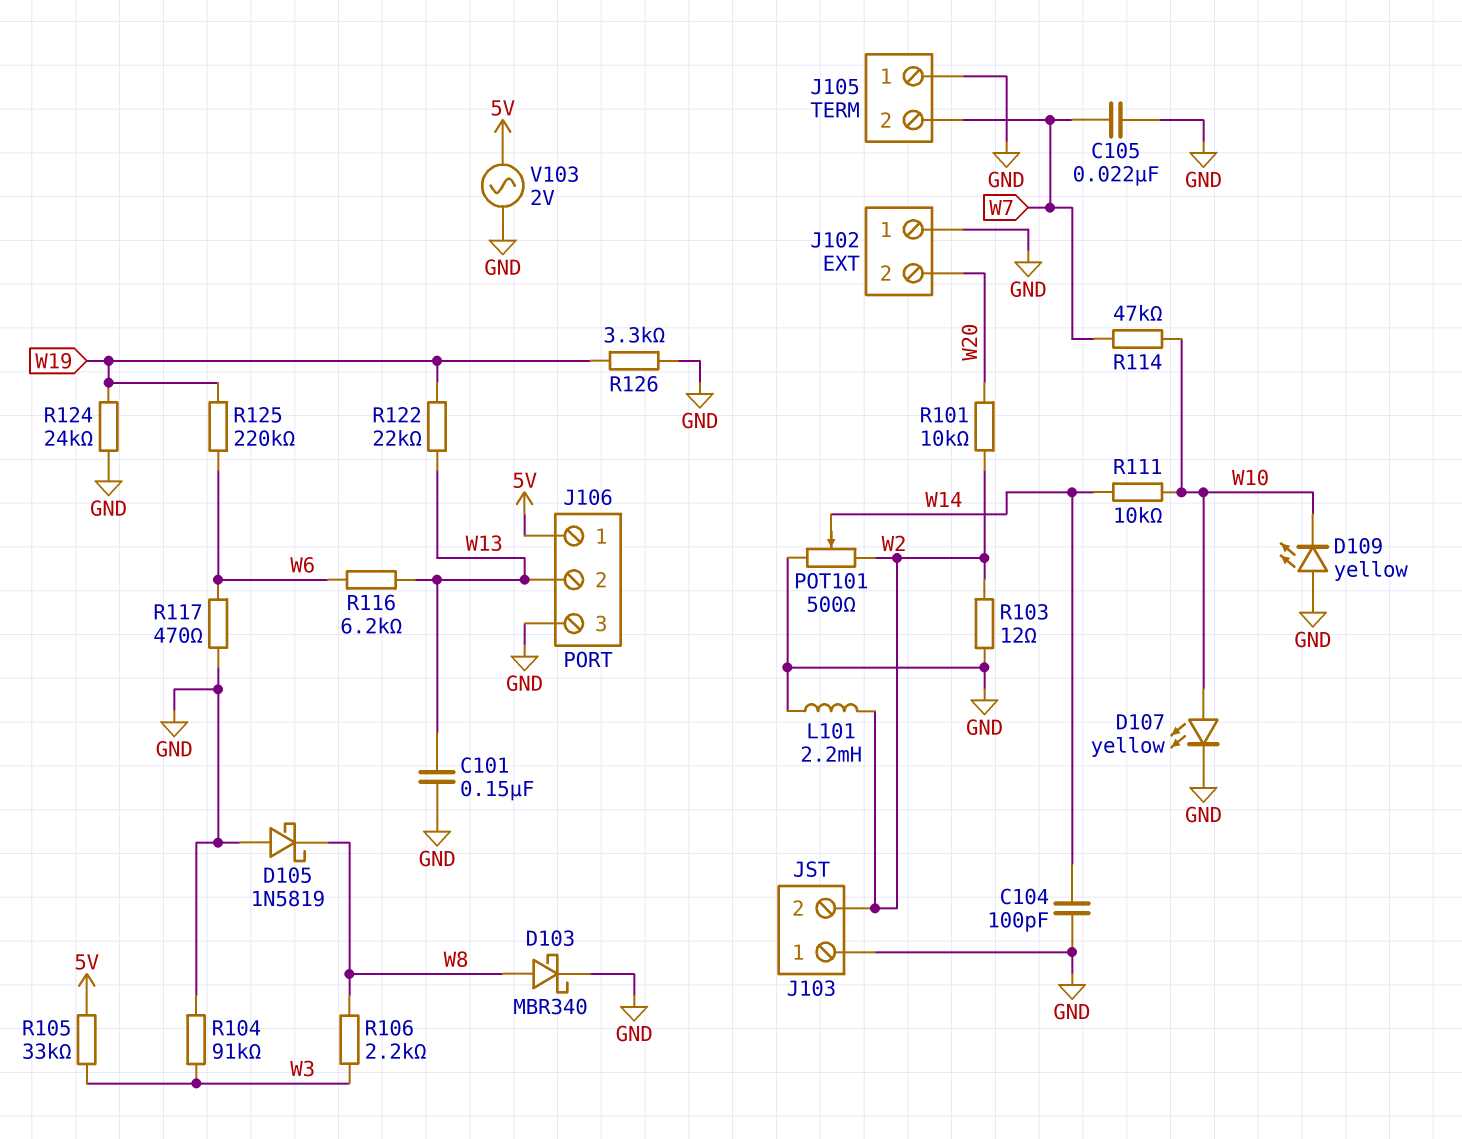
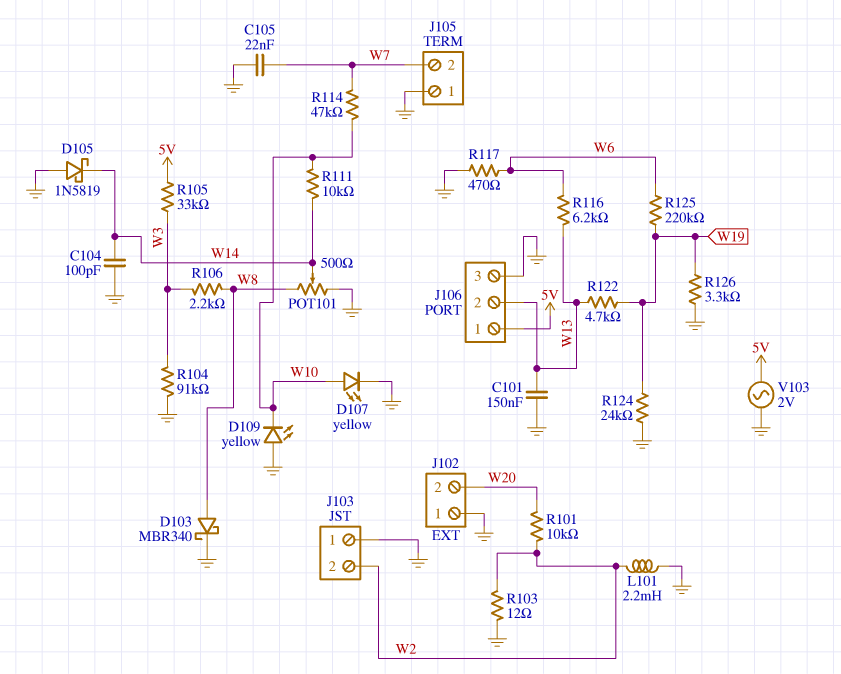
D105: schottky 1N5819 (A GND, K W8) -> schottky 1N5819 (A GND, K W14)
POT101: 500 (GND, W2, wiper W14) -> 500 (GND, W8, wiper W14)
R122: 22k (W13, W19) -> 4.7k (W13, W19)

